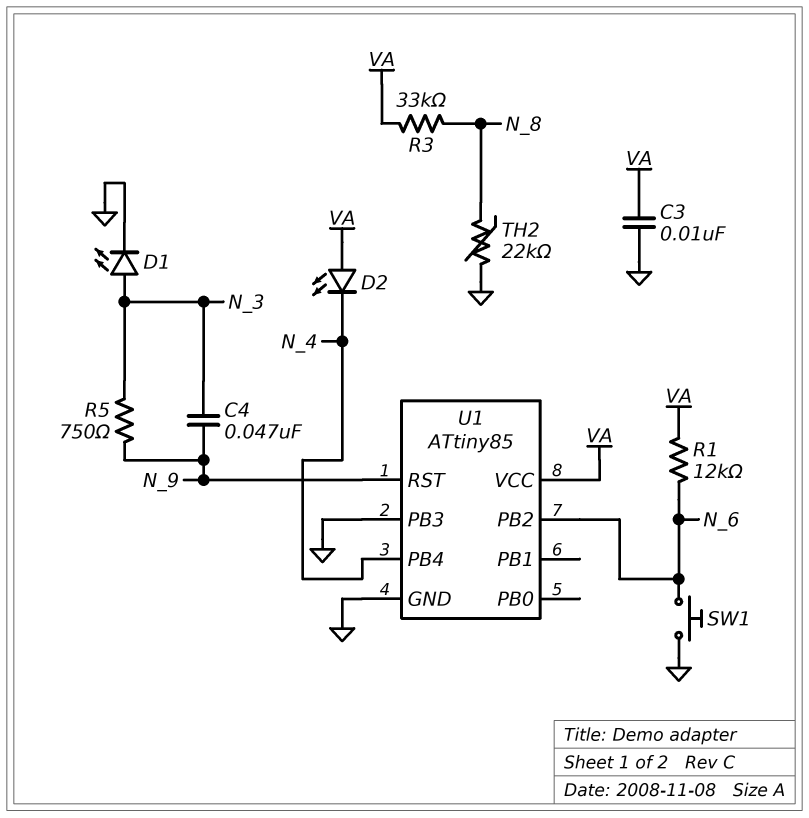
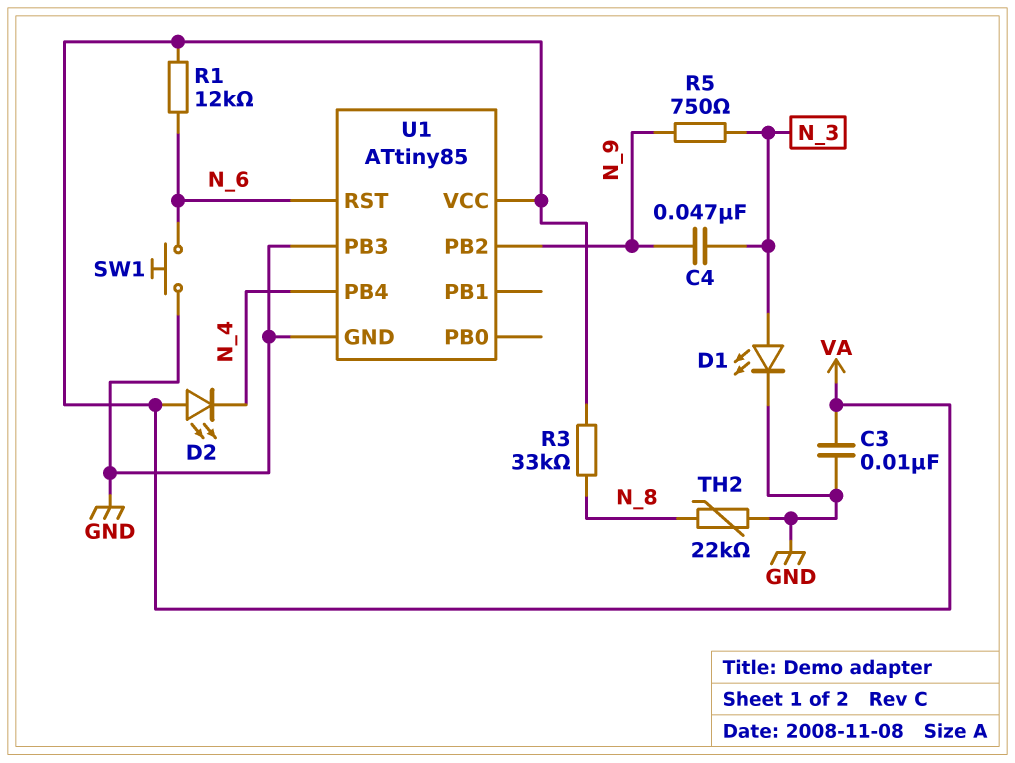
U1 pin PB2: N_6 -> N_9
U1 pin RST: N_9 -> N_6

